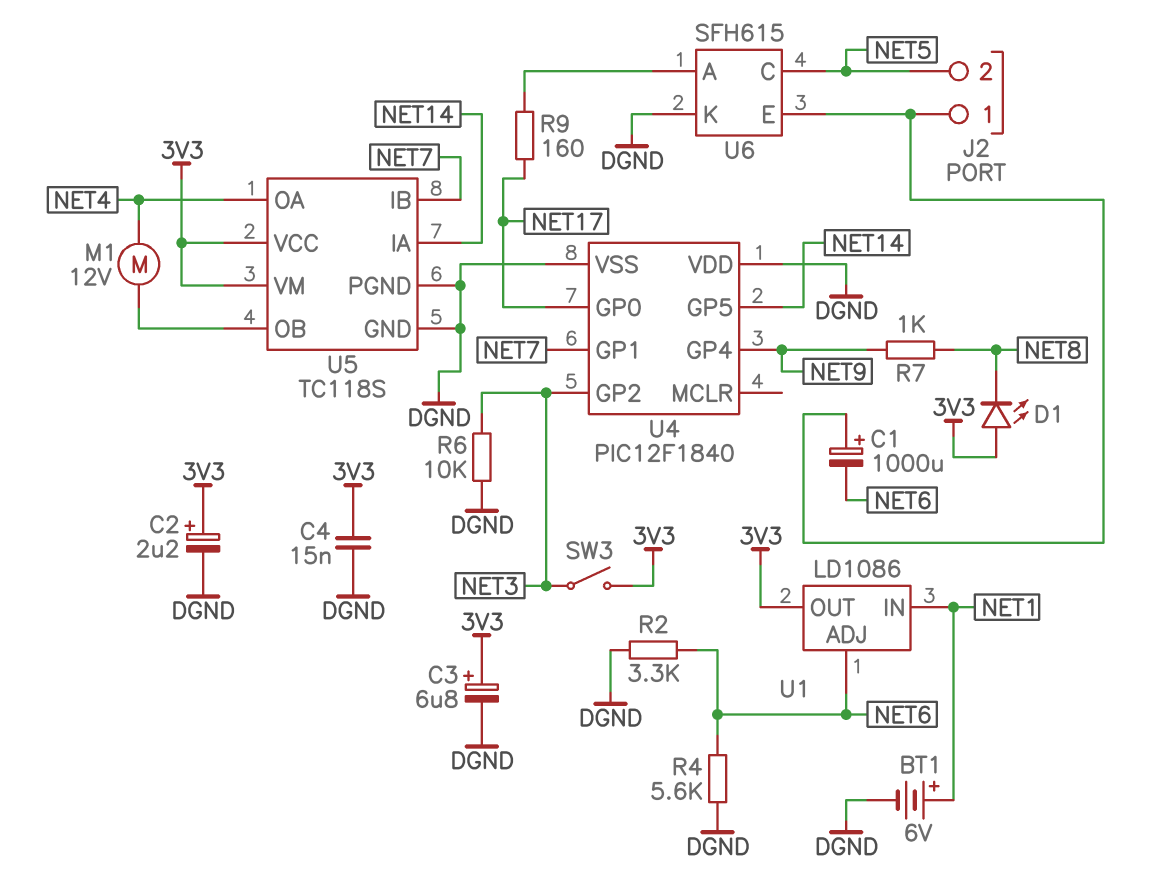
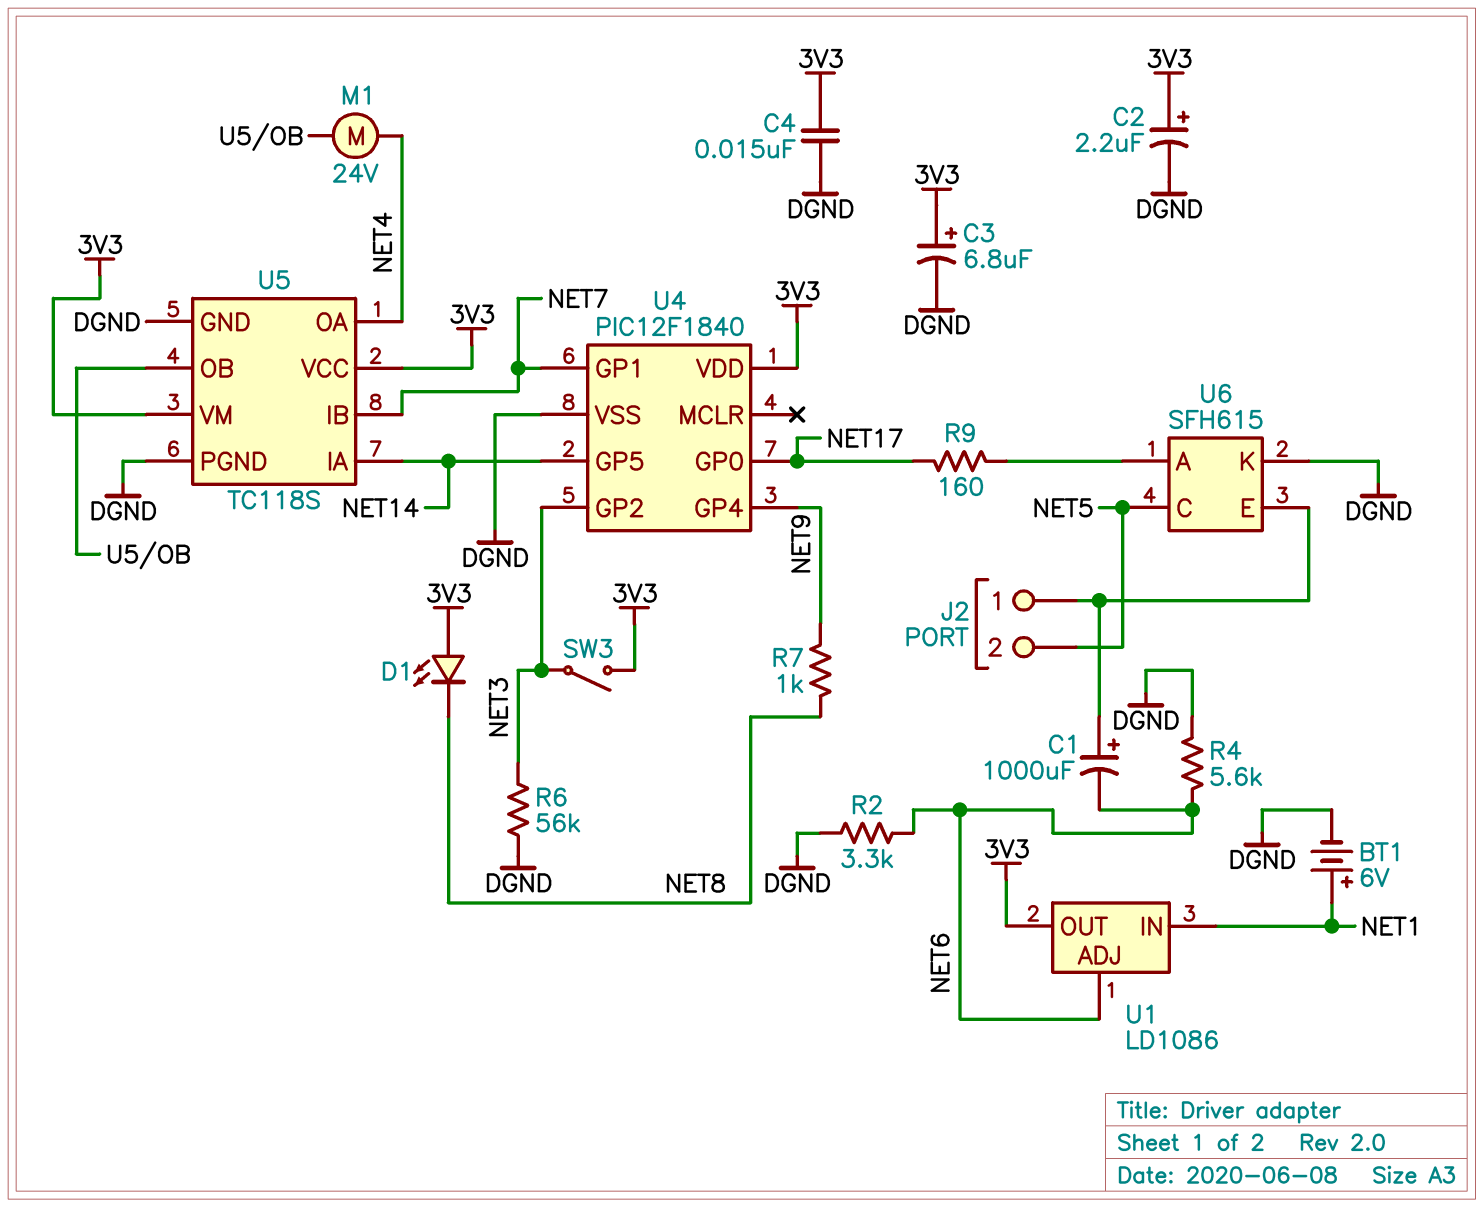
M1: motor 12V (NET4, U5/OB) -> motor 24V (NET4, U5/OB)
R6: 10k (DGND, NET3) -> 56k (DGND, NET3)
U4 pin VDD: DGND -> 3V3

